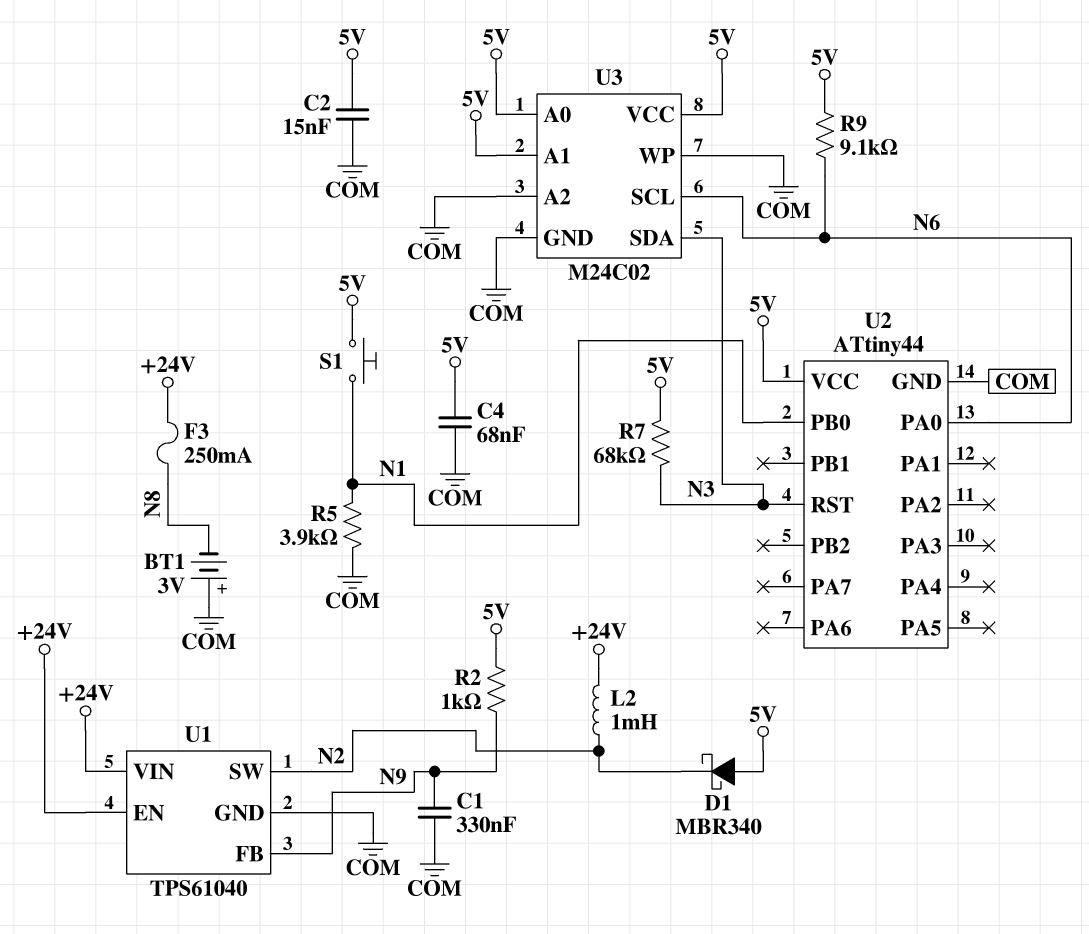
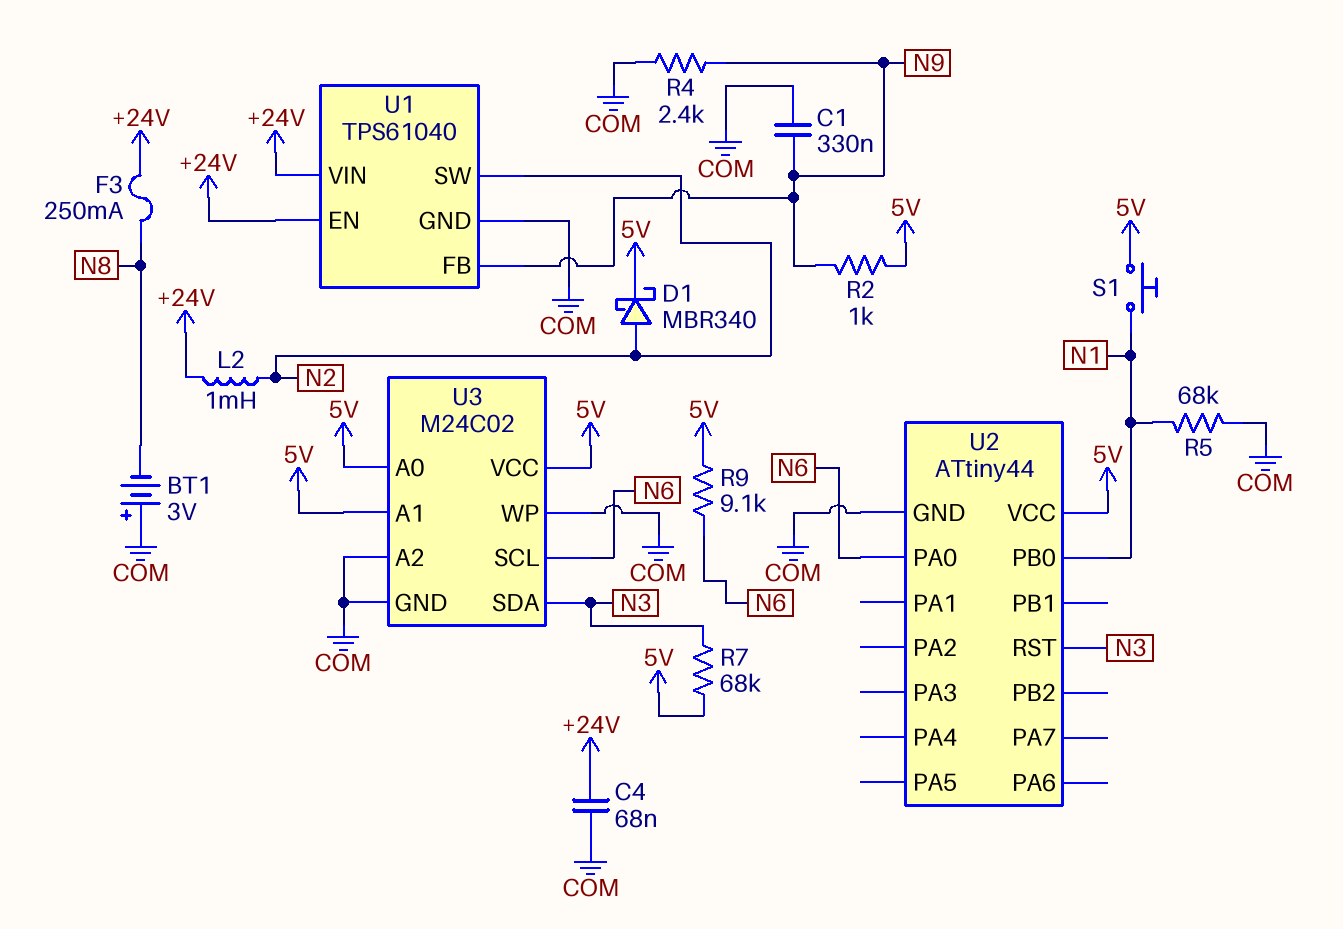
C2: 15nF (5V, COM) -> none
C4: 68nF (5V, COM) -> 68nF (+24V, COM)
D1: schottky MBR340 (A 5V, K N2) -> schottky MBR340 (A N2, K 5V)
R4: none -> 2.4k (COM, N9)
R5: 3.9k (COM, N1) -> 68k (COM, N1)

